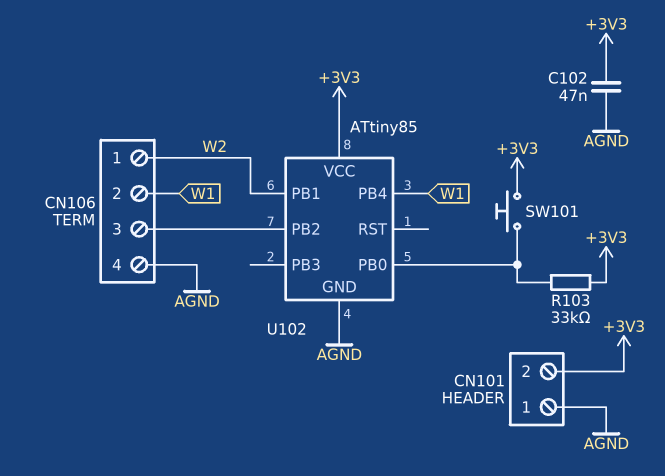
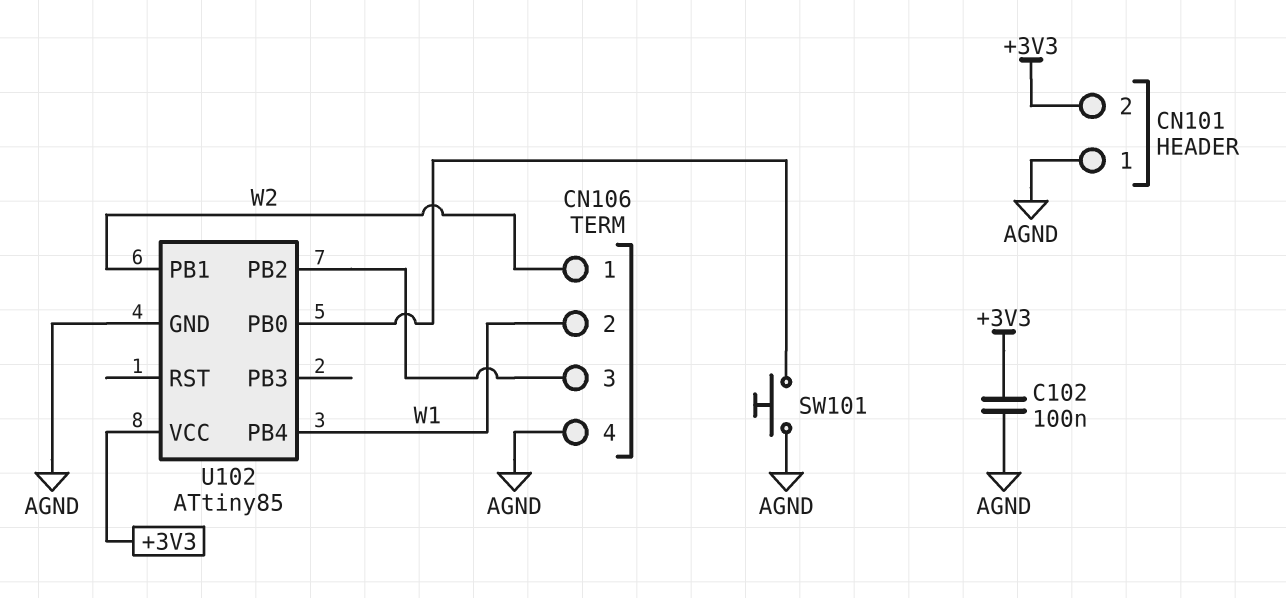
C102: 47nF (+3V3, AGND) -> 100nF (+3V3, AGND)
R103: 33k (+3V3, U102/PB0) -> none
SW101: button (+3V3, U102/PB0) -> button (AGND, U102/PB0)

